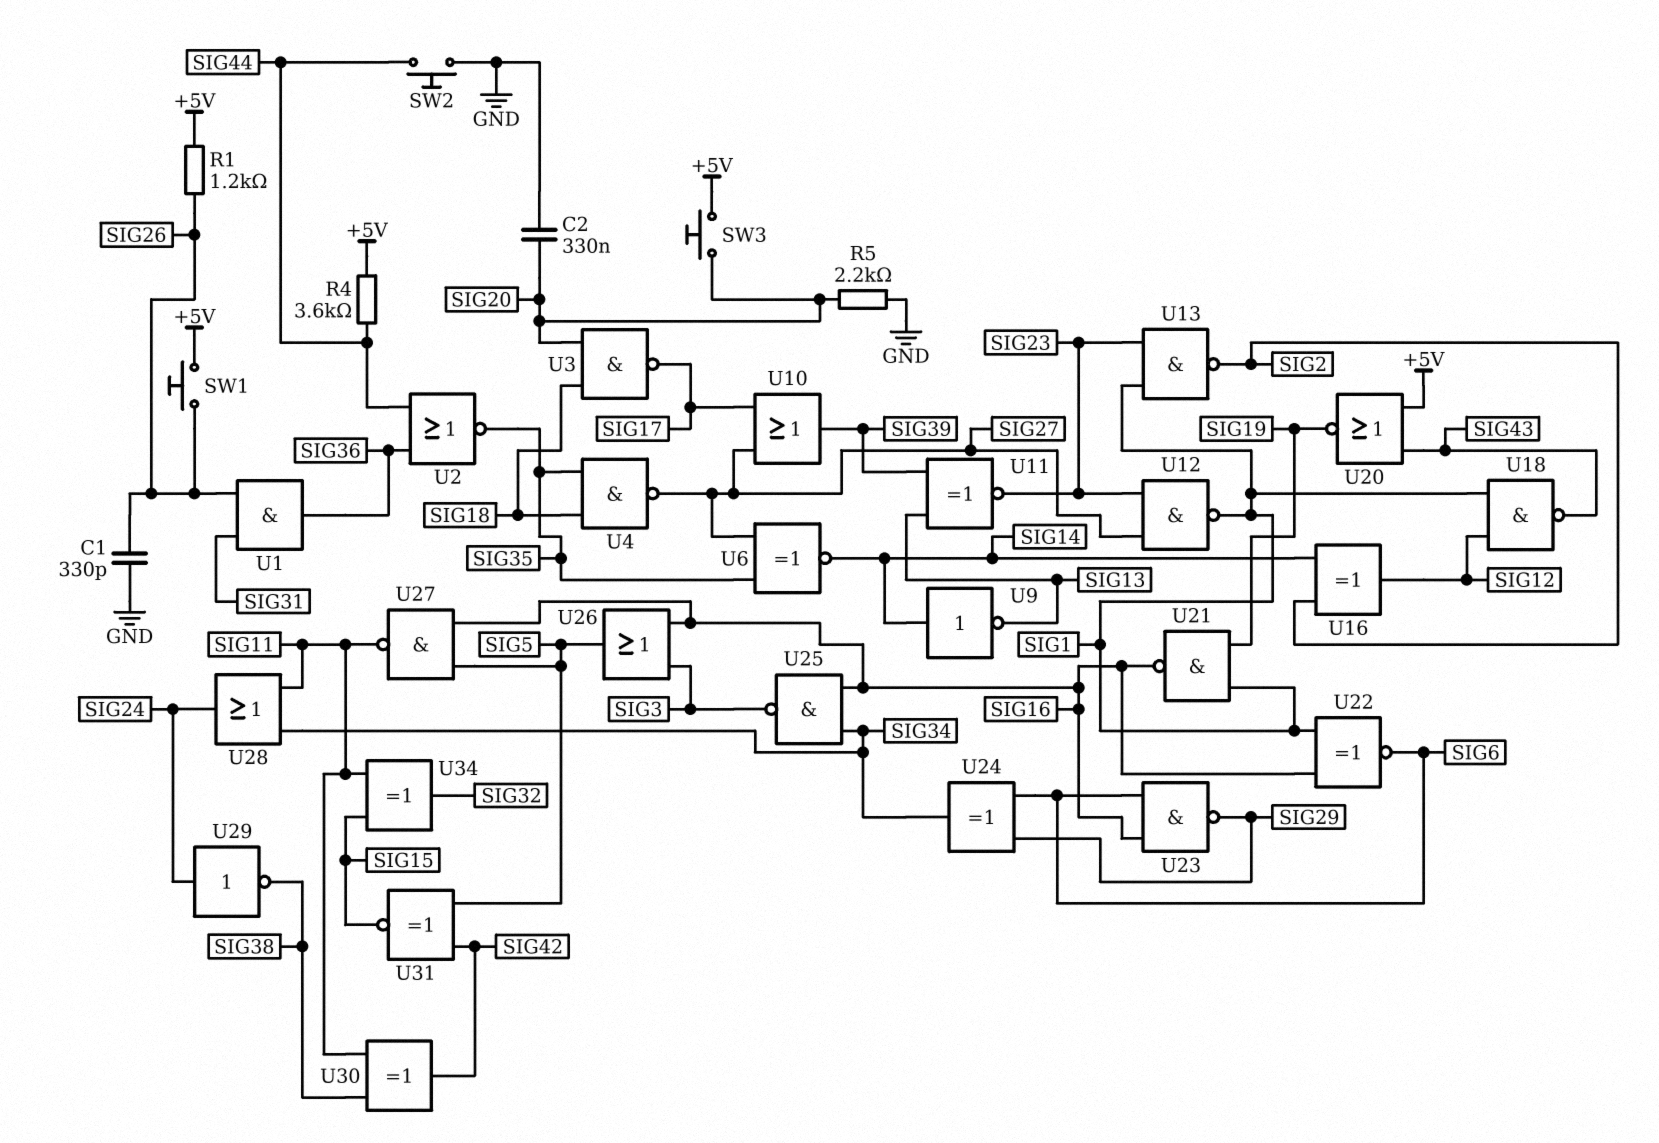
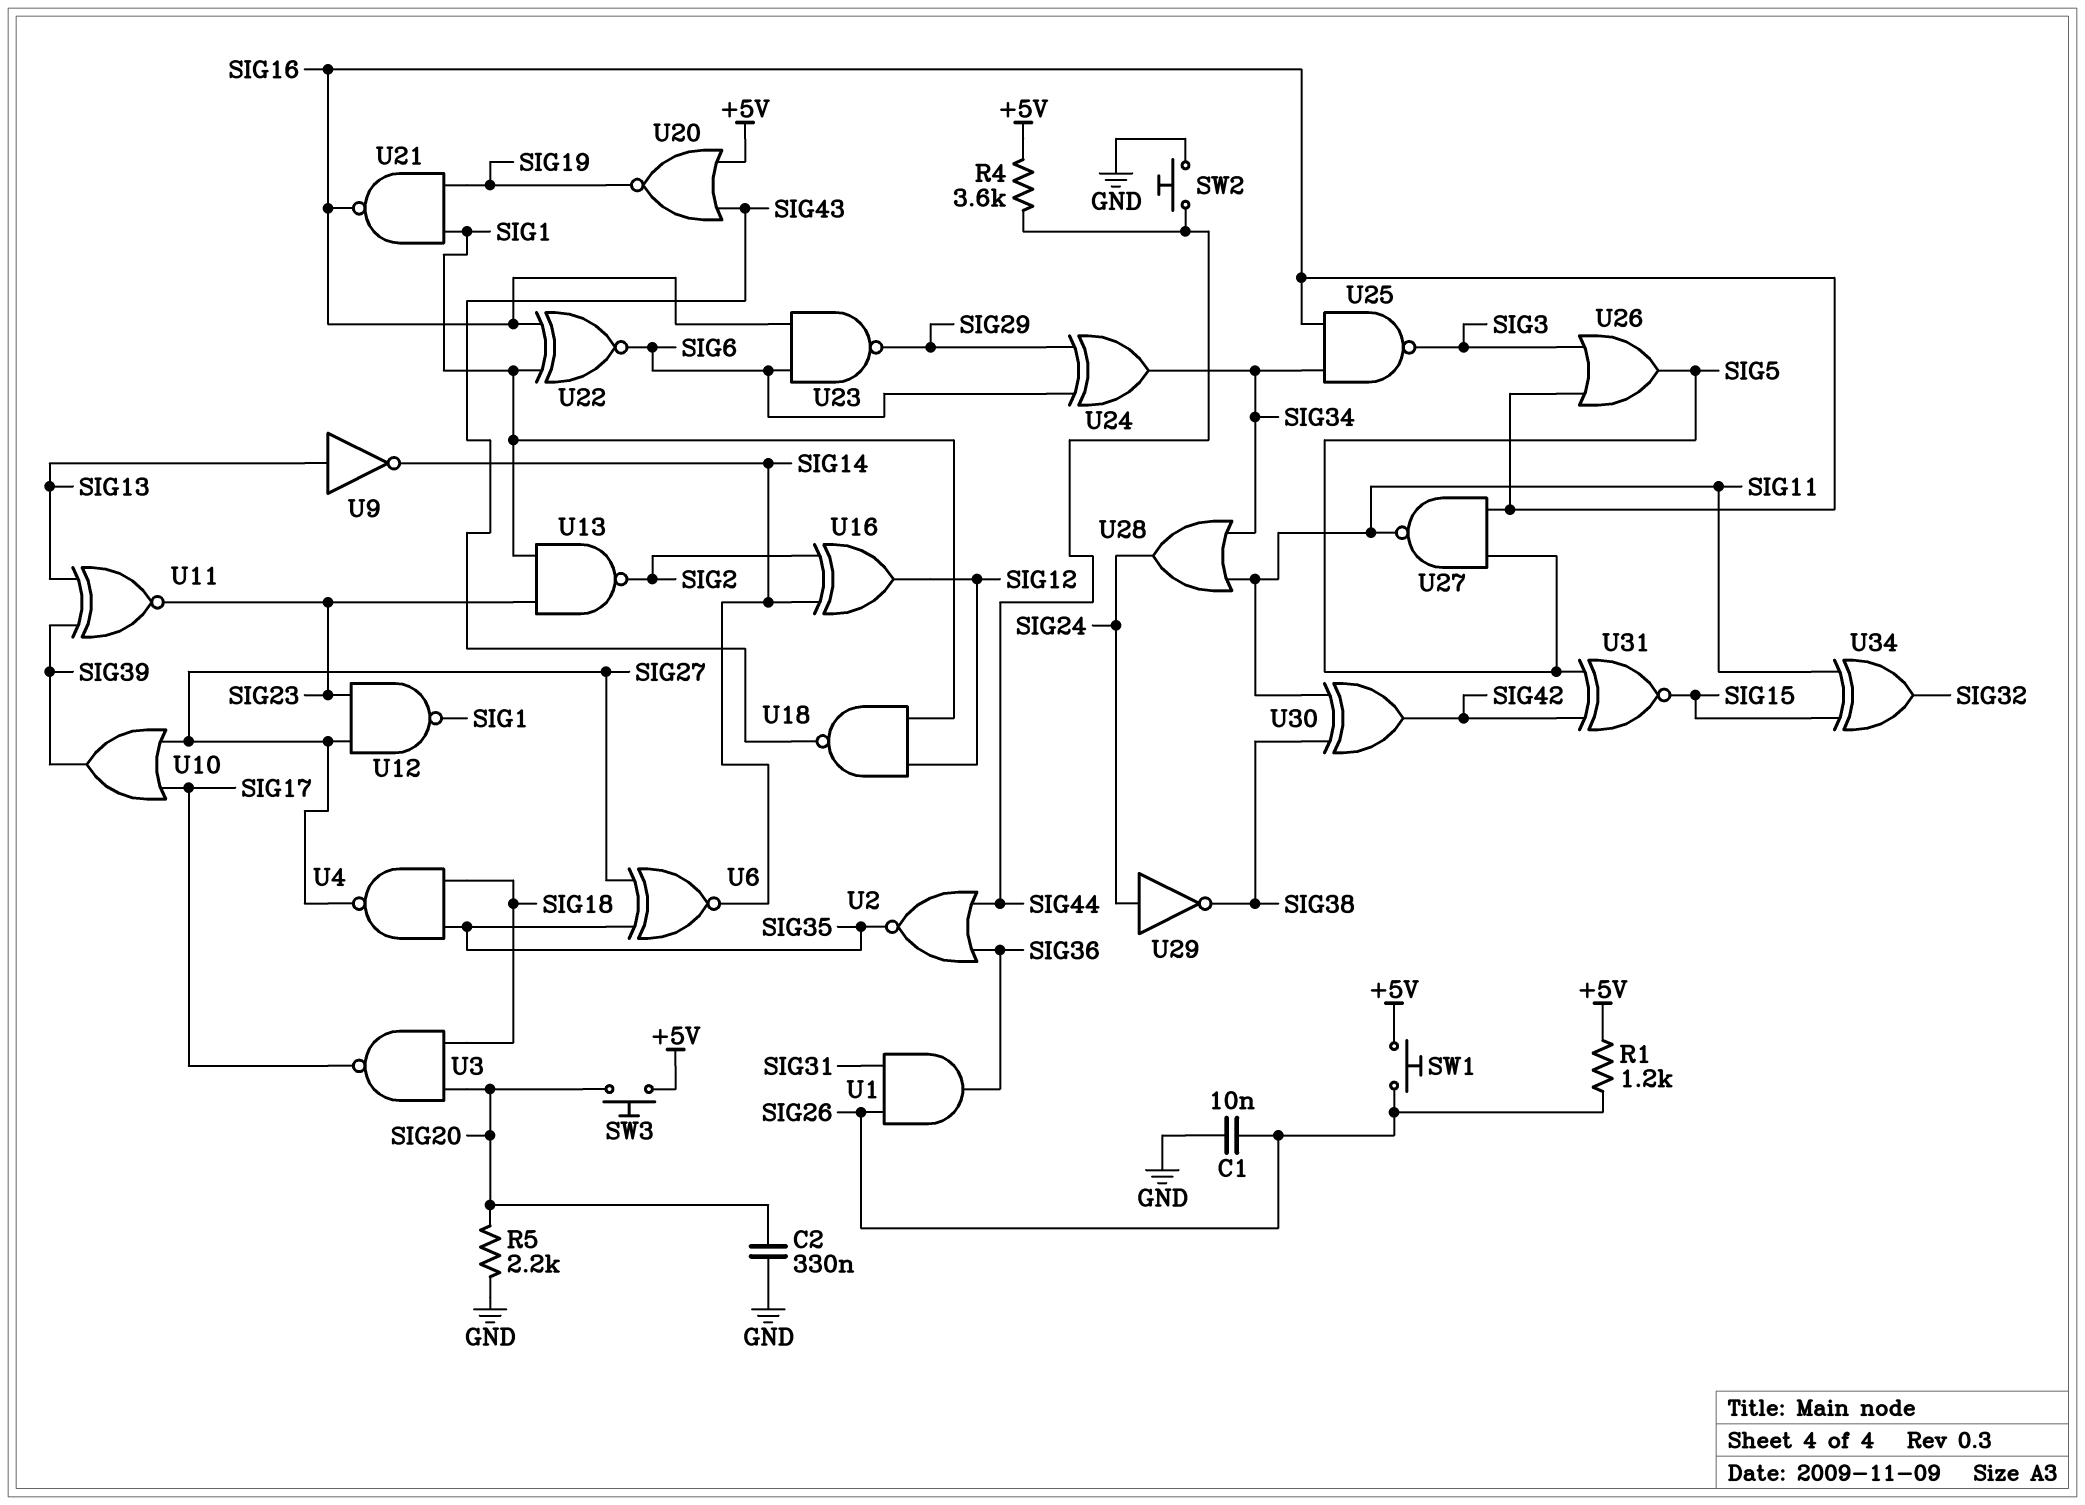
C1: 330pF (GND, SIG26) -> 10nF (GND, SIG26)
U9: NOT (in SIG14, out SIG13) -> NOT (in SIG13, out SIG14)

